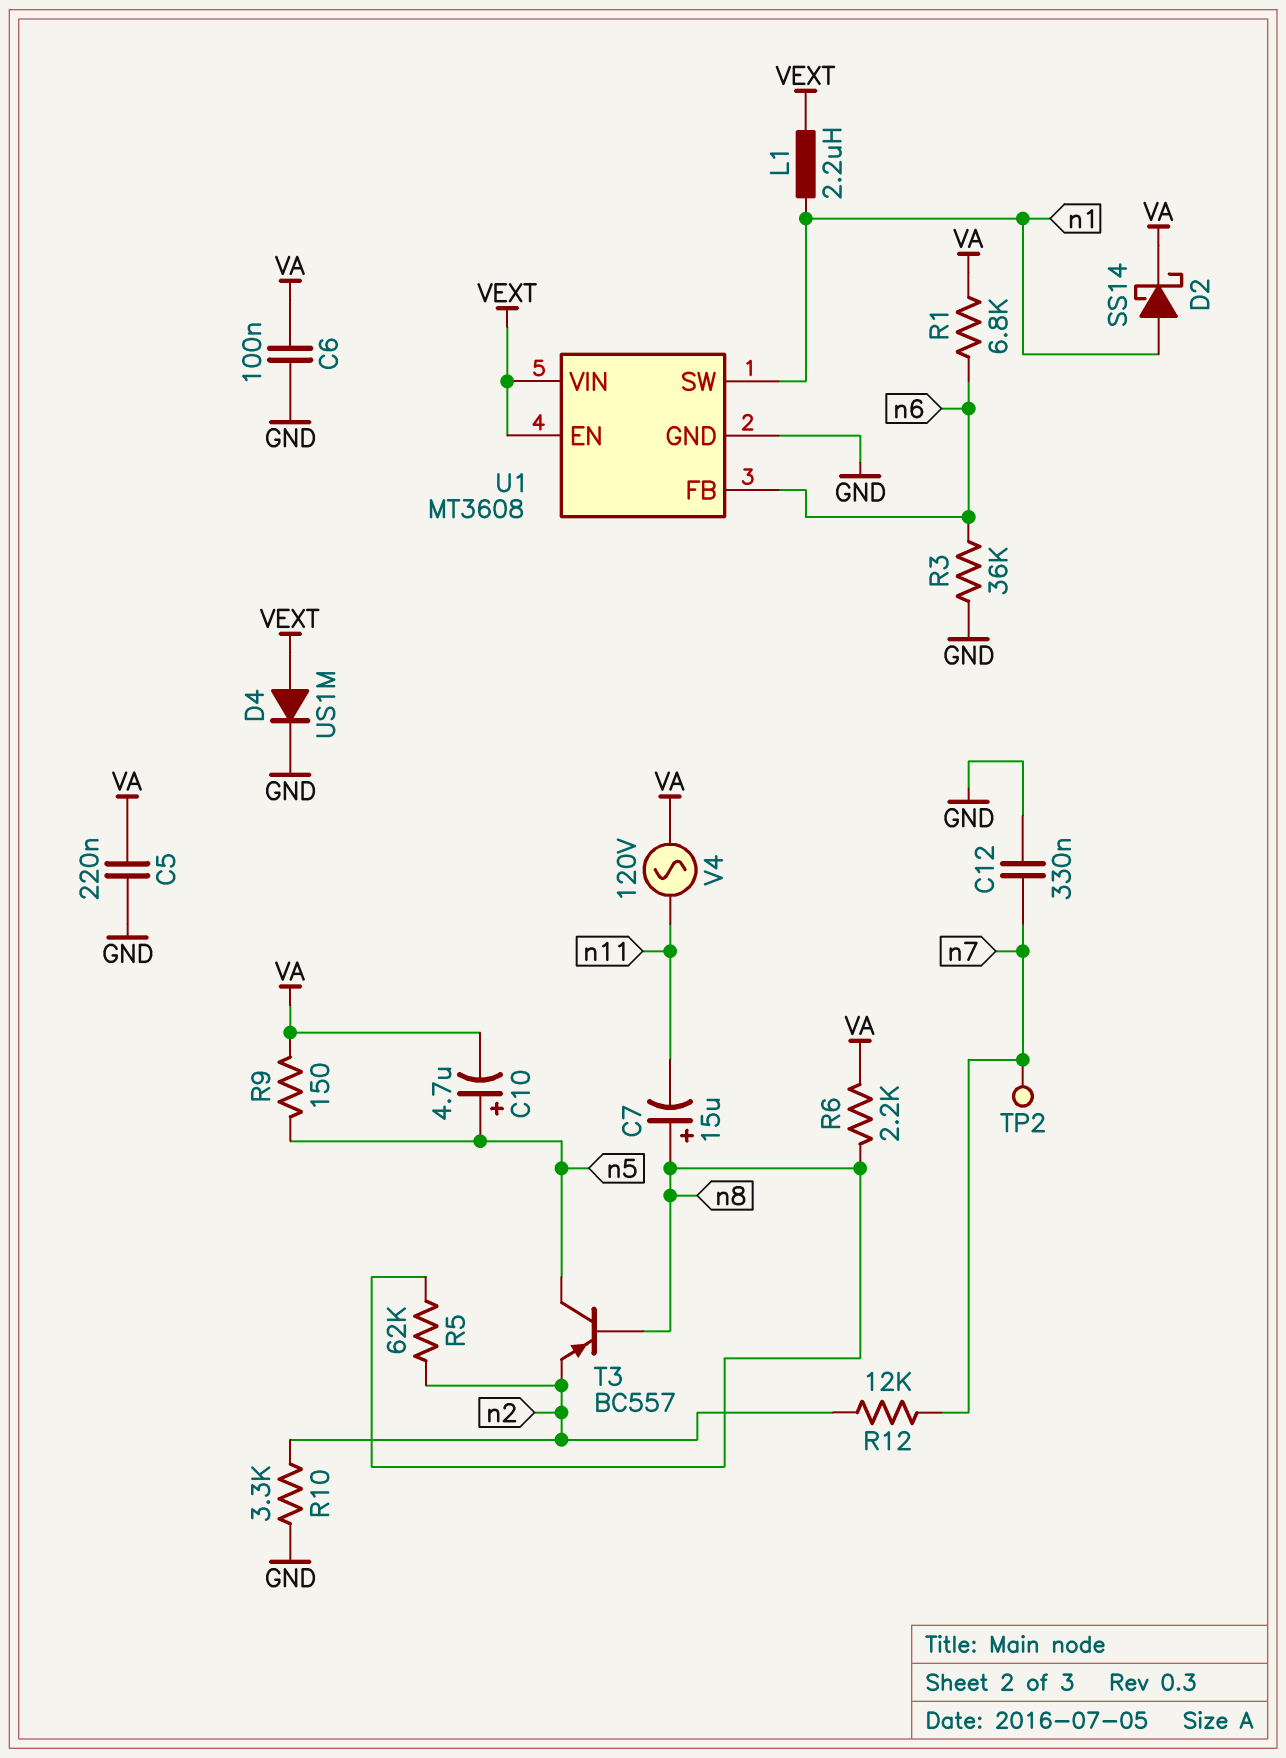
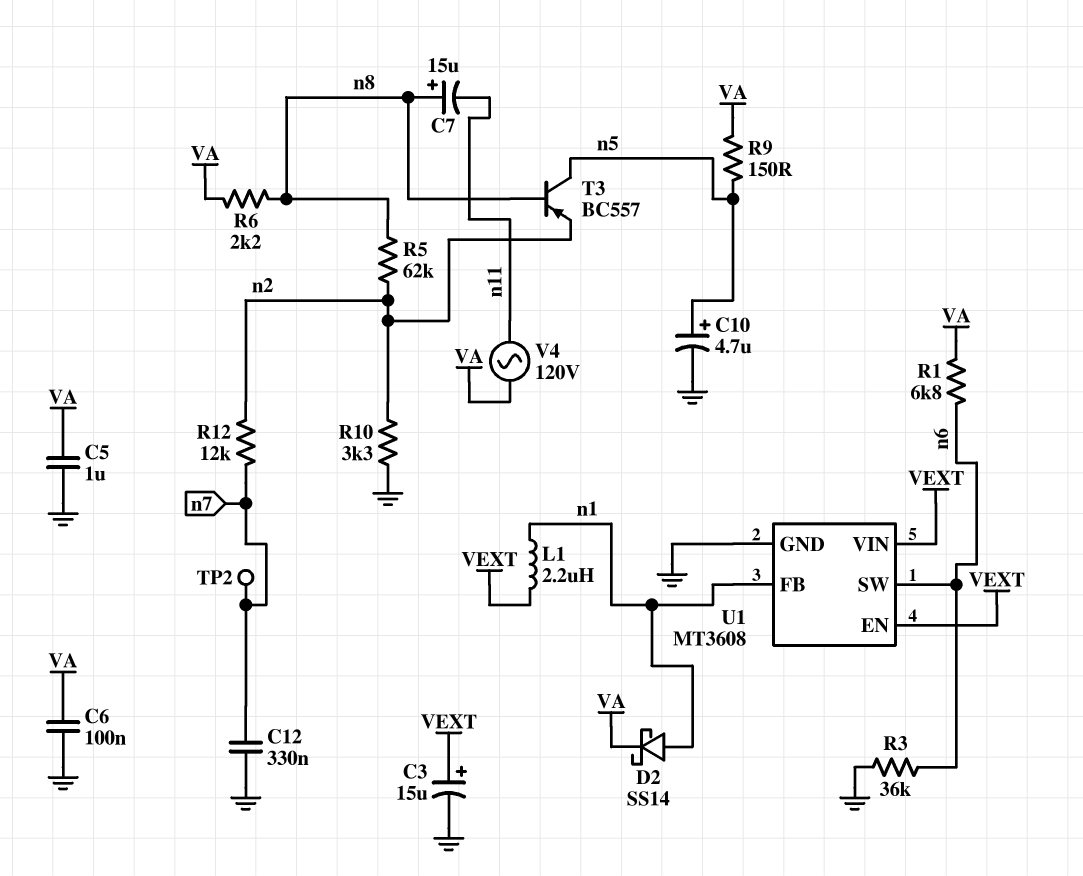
C3: none -> 15uF (plus VEXT, minus GND)
C5: 220nF (GND, VA) -> 1uF (GND, VA)
C10: 4.7uF (plus n5, minus VA) -> 4.7uF (plus n5, minus GND)
D4: diode US1M (A VEXT, K GND) -> none
U1 pin FB: n6 -> n1
U1 pin SW: n1 -> n6

